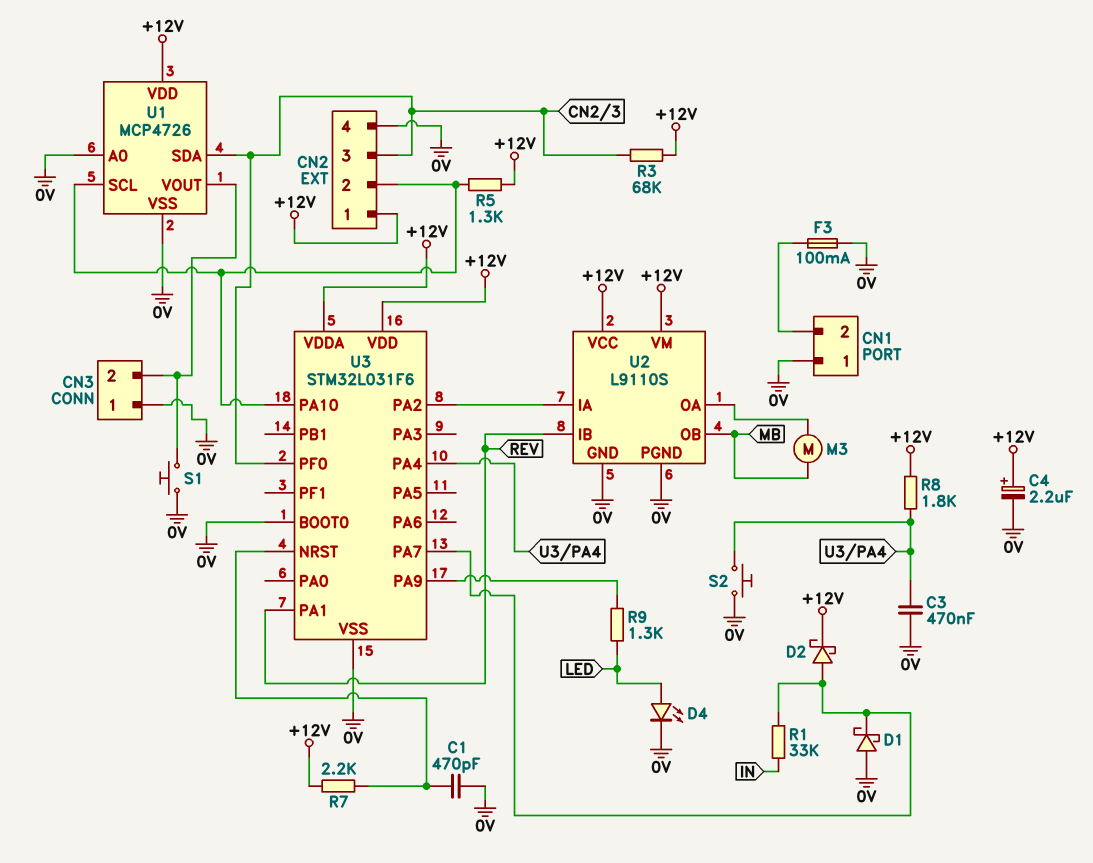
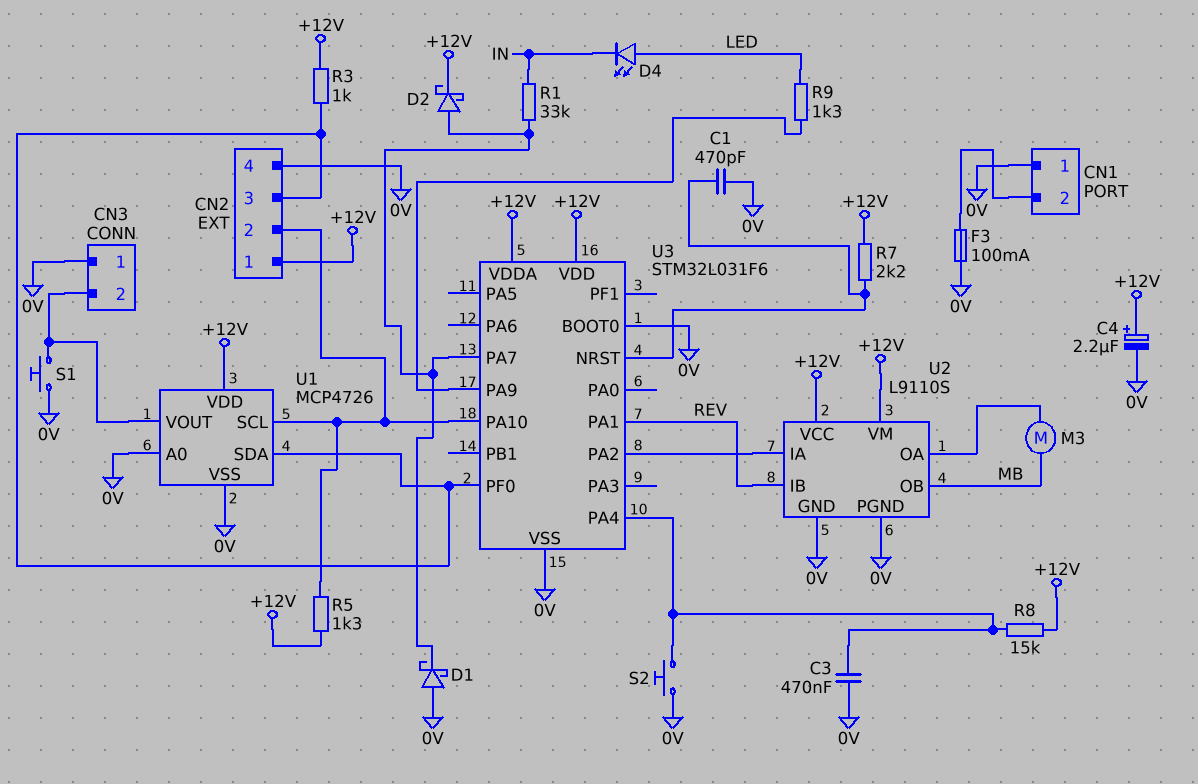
D4: LED (A LED, K 0V) -> LED (A LED, K IN)
R3: 68k (+12V, CN2/3) -> 1k (+12V, CN2/3)
R8: 1.8k (+12V, U3/PA4) -> 15k (+12V, U3/PA4)

